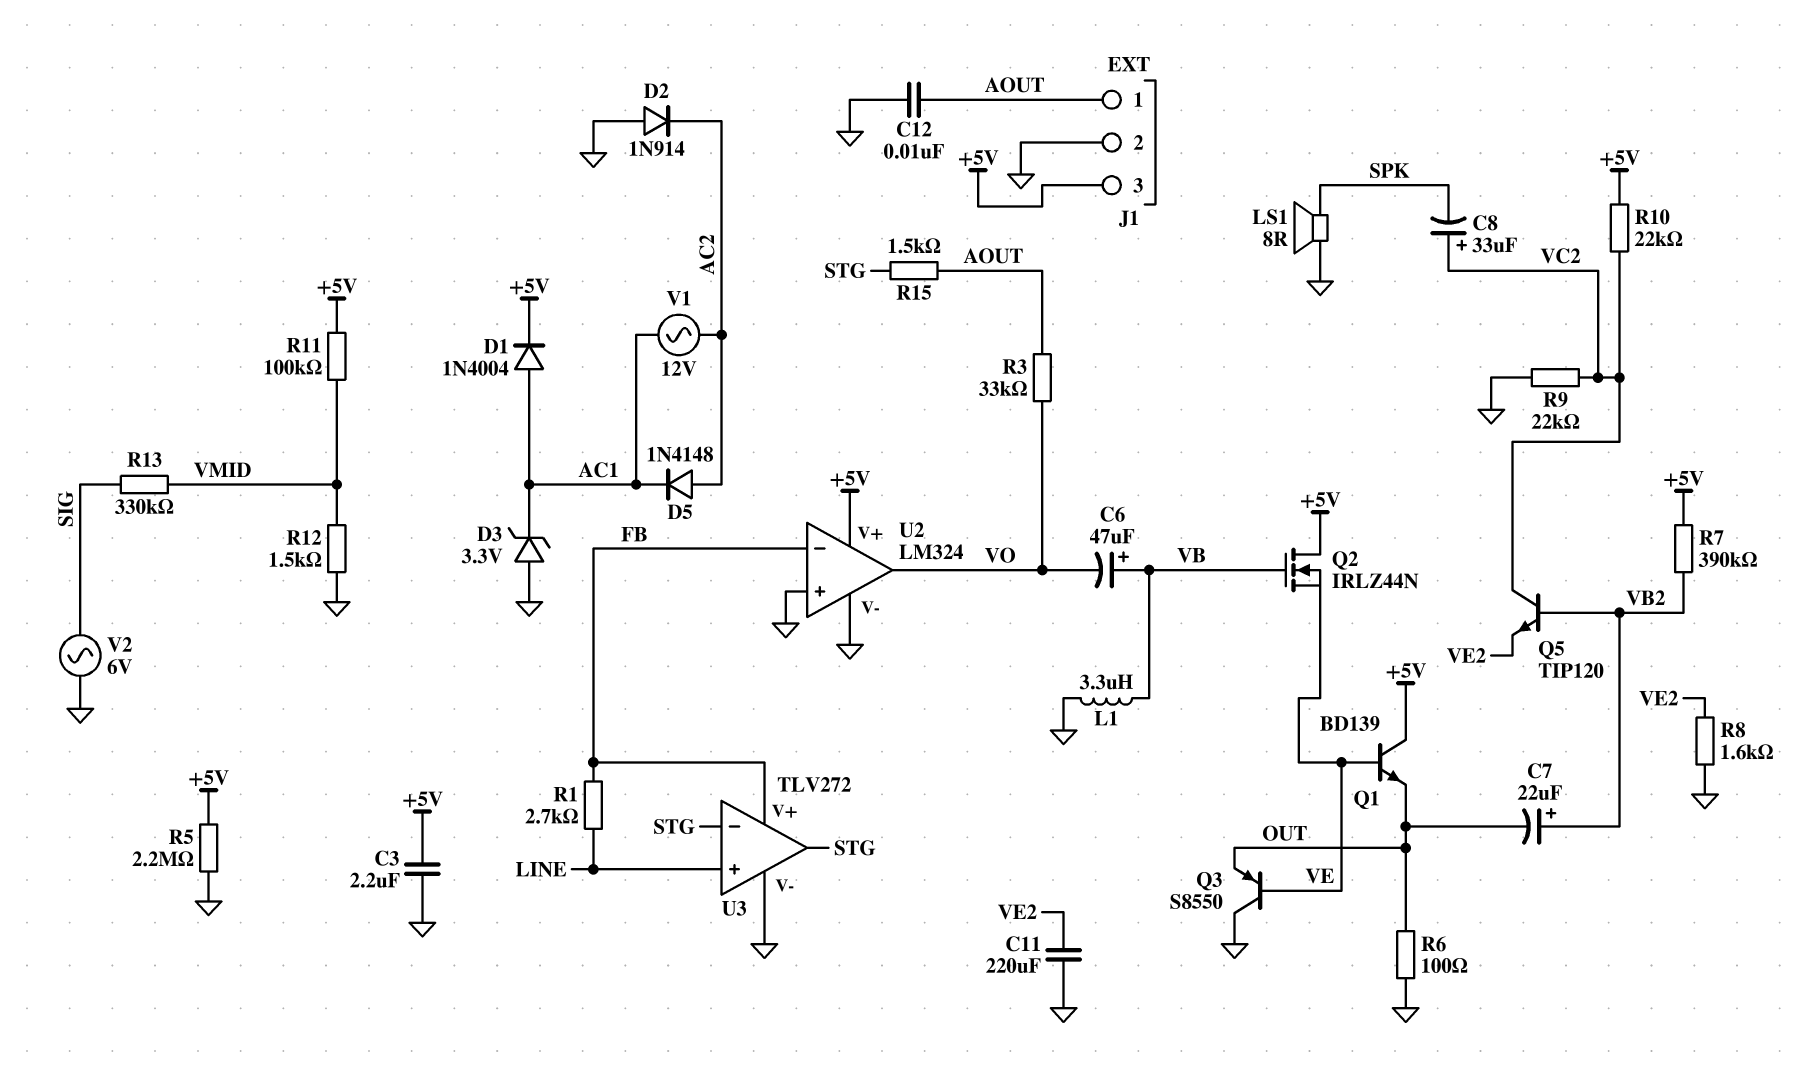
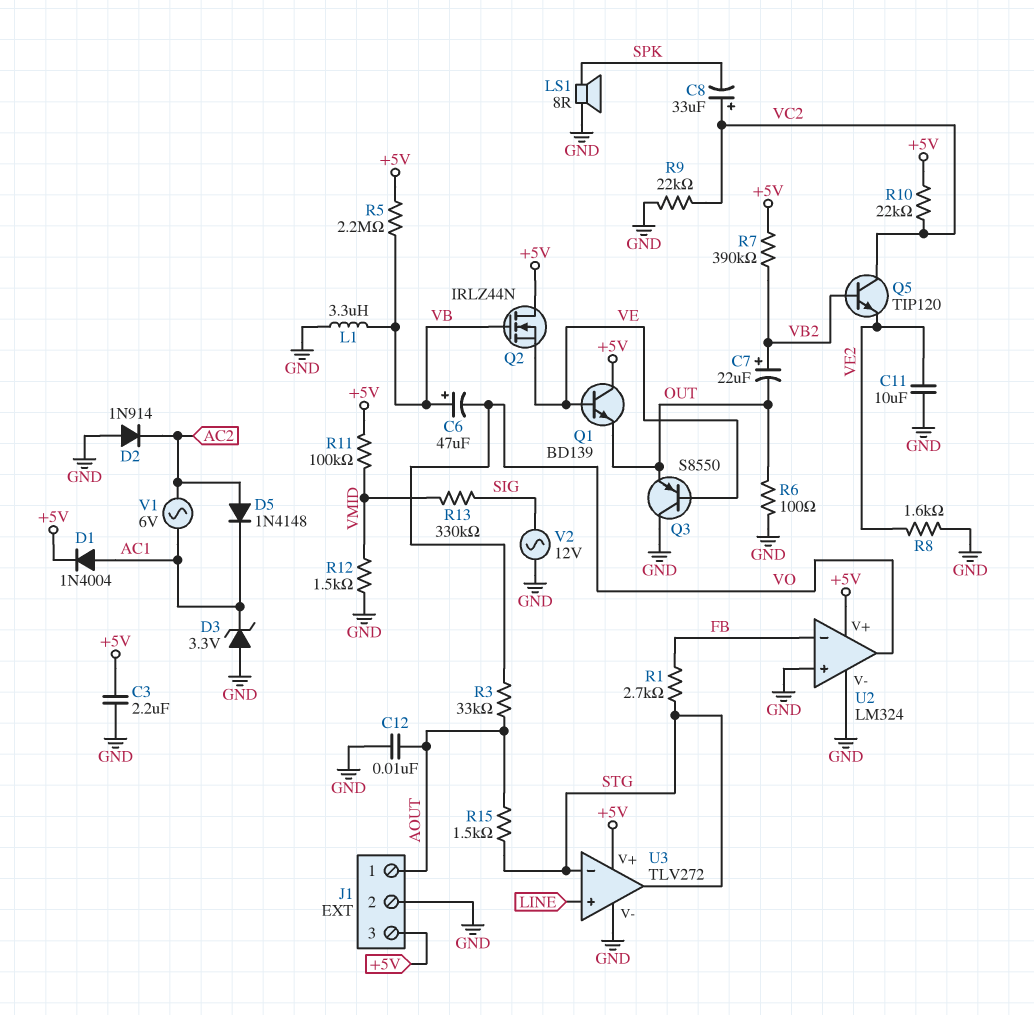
C11: 220uF (GND, VE2) -> 10uF (GND, VE2)
R1: 2.7k (FB, LINE) -> 2.7k (FB, STG)
R5: 2.2M (+5V, GND) -> 2.2M (+5V, VB)
U3 pin V+: FB -> +5V
V1: AC 12V (AC1, AC2) -> AC 6V (AC1, AC2)
V2: AC 6V (GND, SIG) -> AC 12V (GND, SIG)

